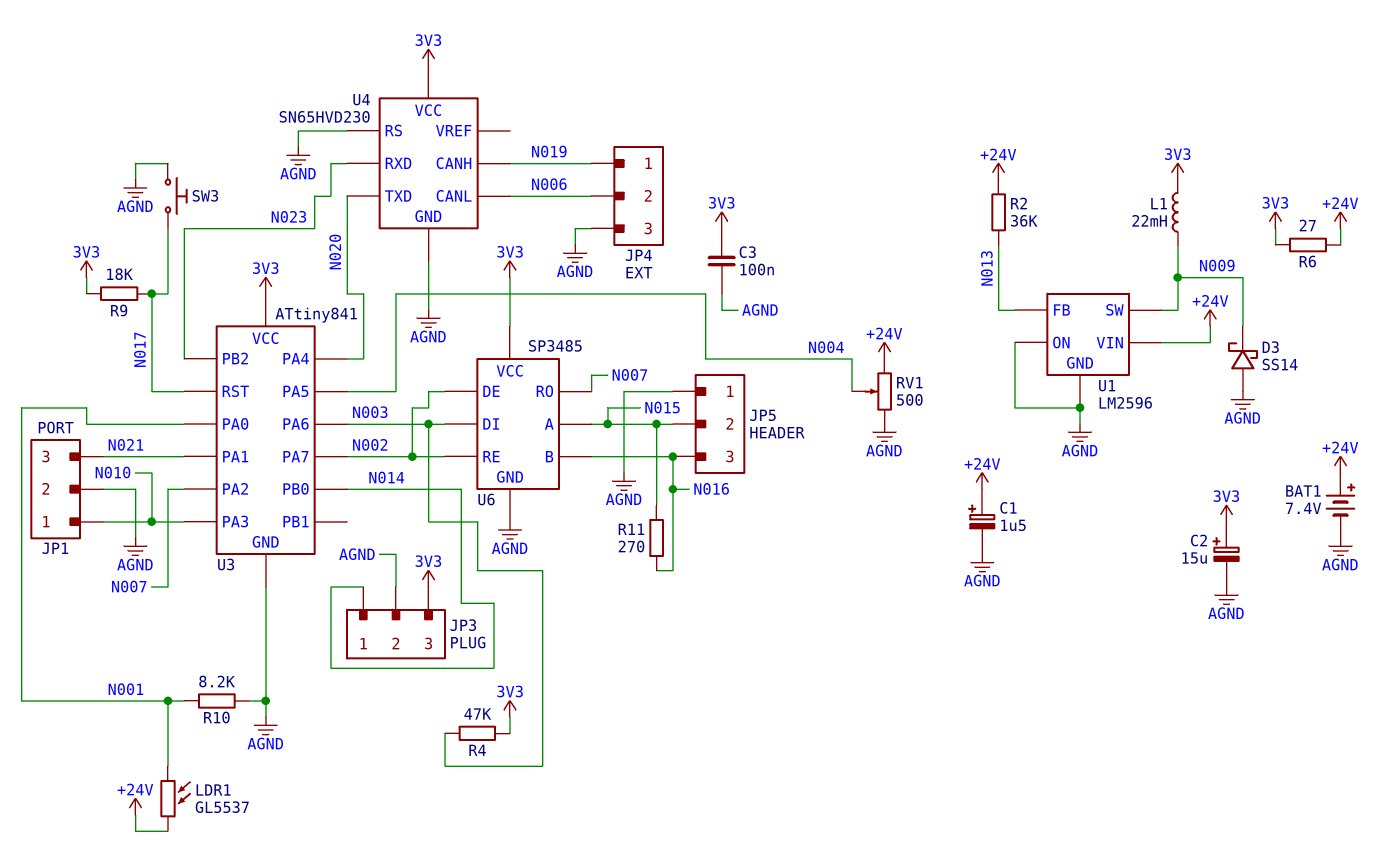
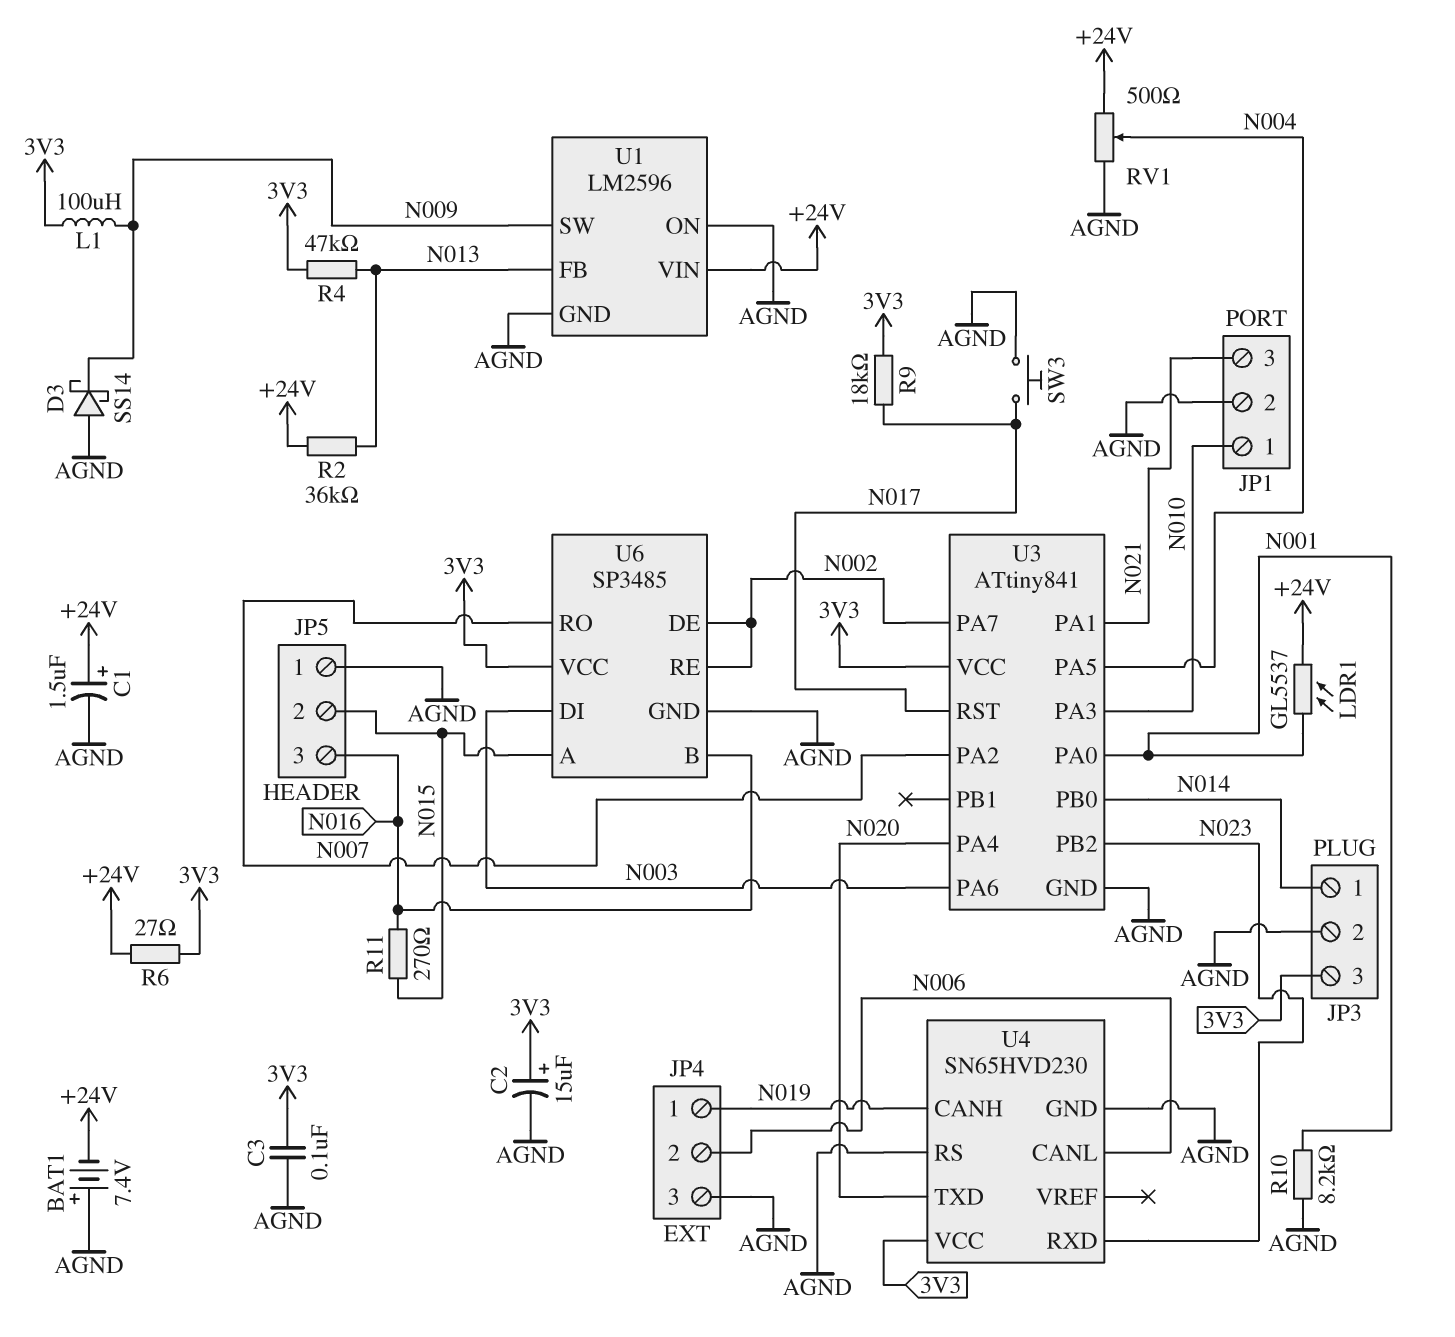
BAT1: 7.4V (plus +24V, minus AGND) -> 7.4V (plus AGND, minus +24V)
L1: 22mH (3V3, N009) -> 100uH (3V3, N009)
R4: 47k (3V3, N003) -> 47k (3V3, N013)

